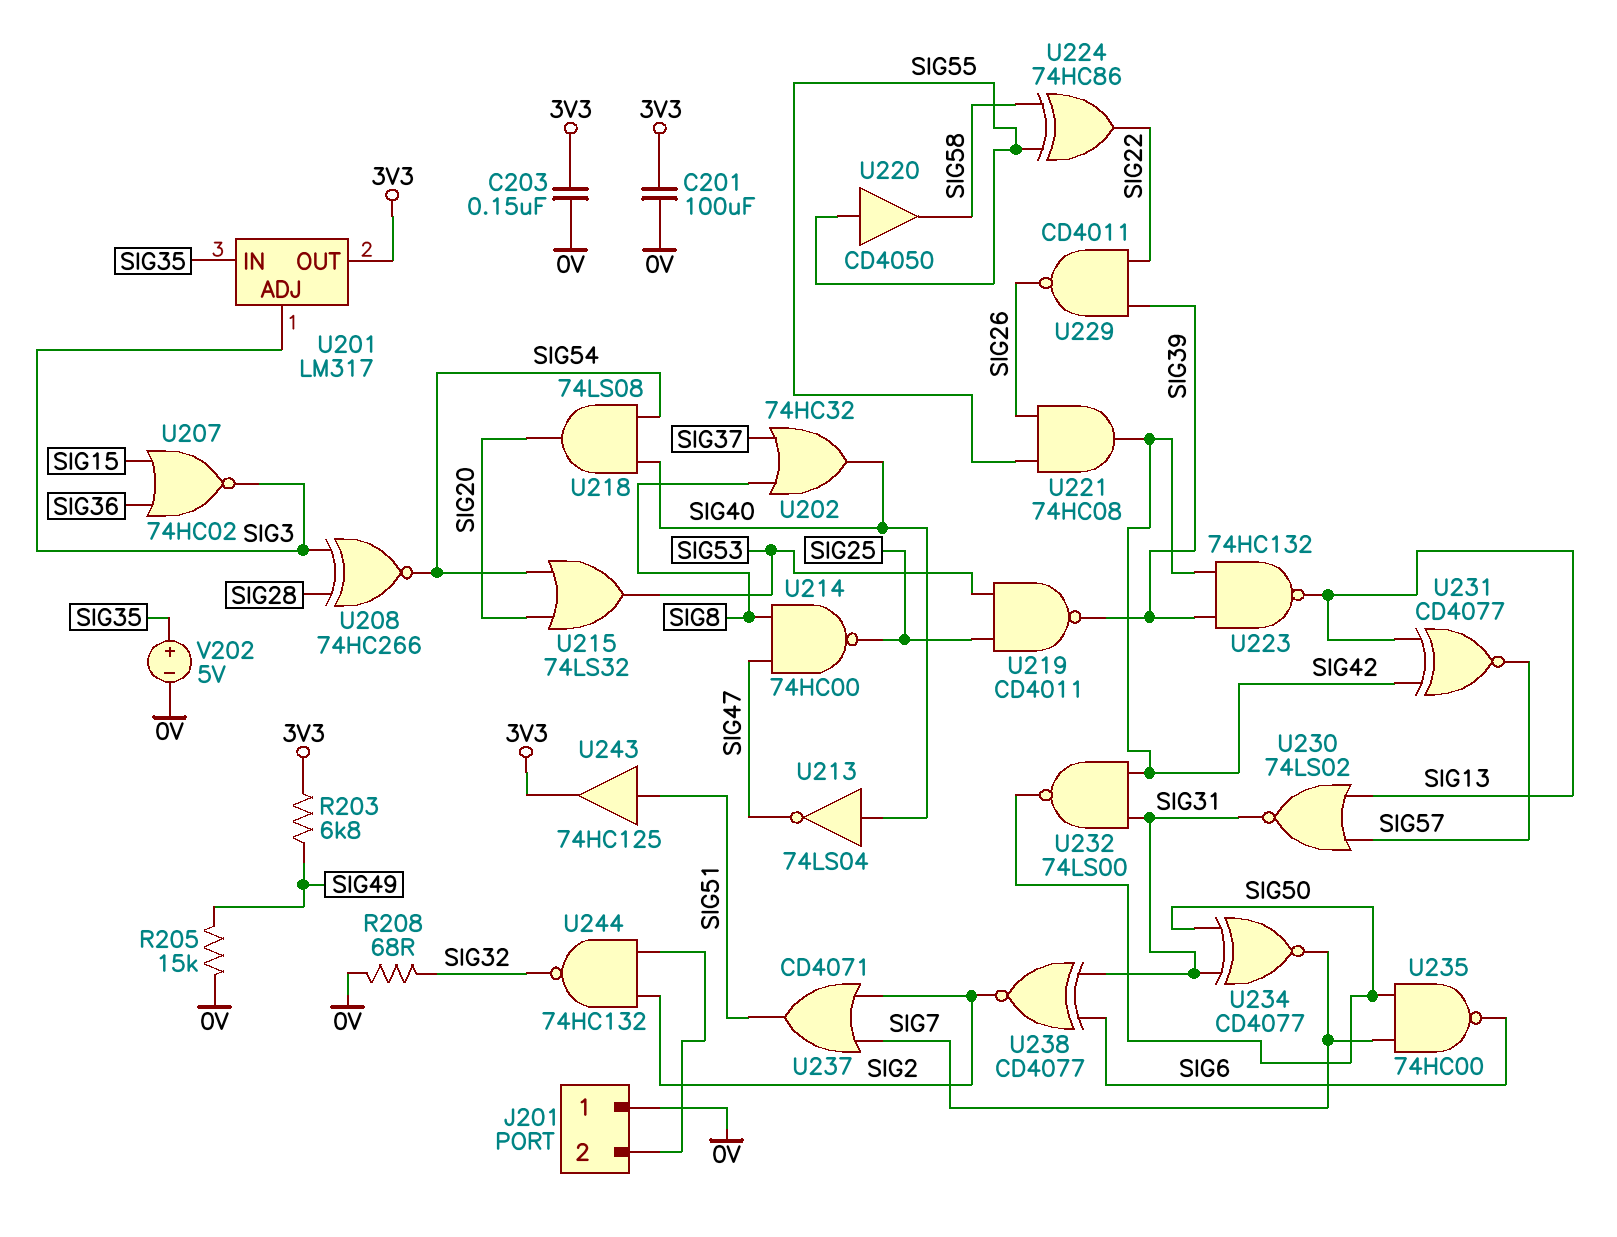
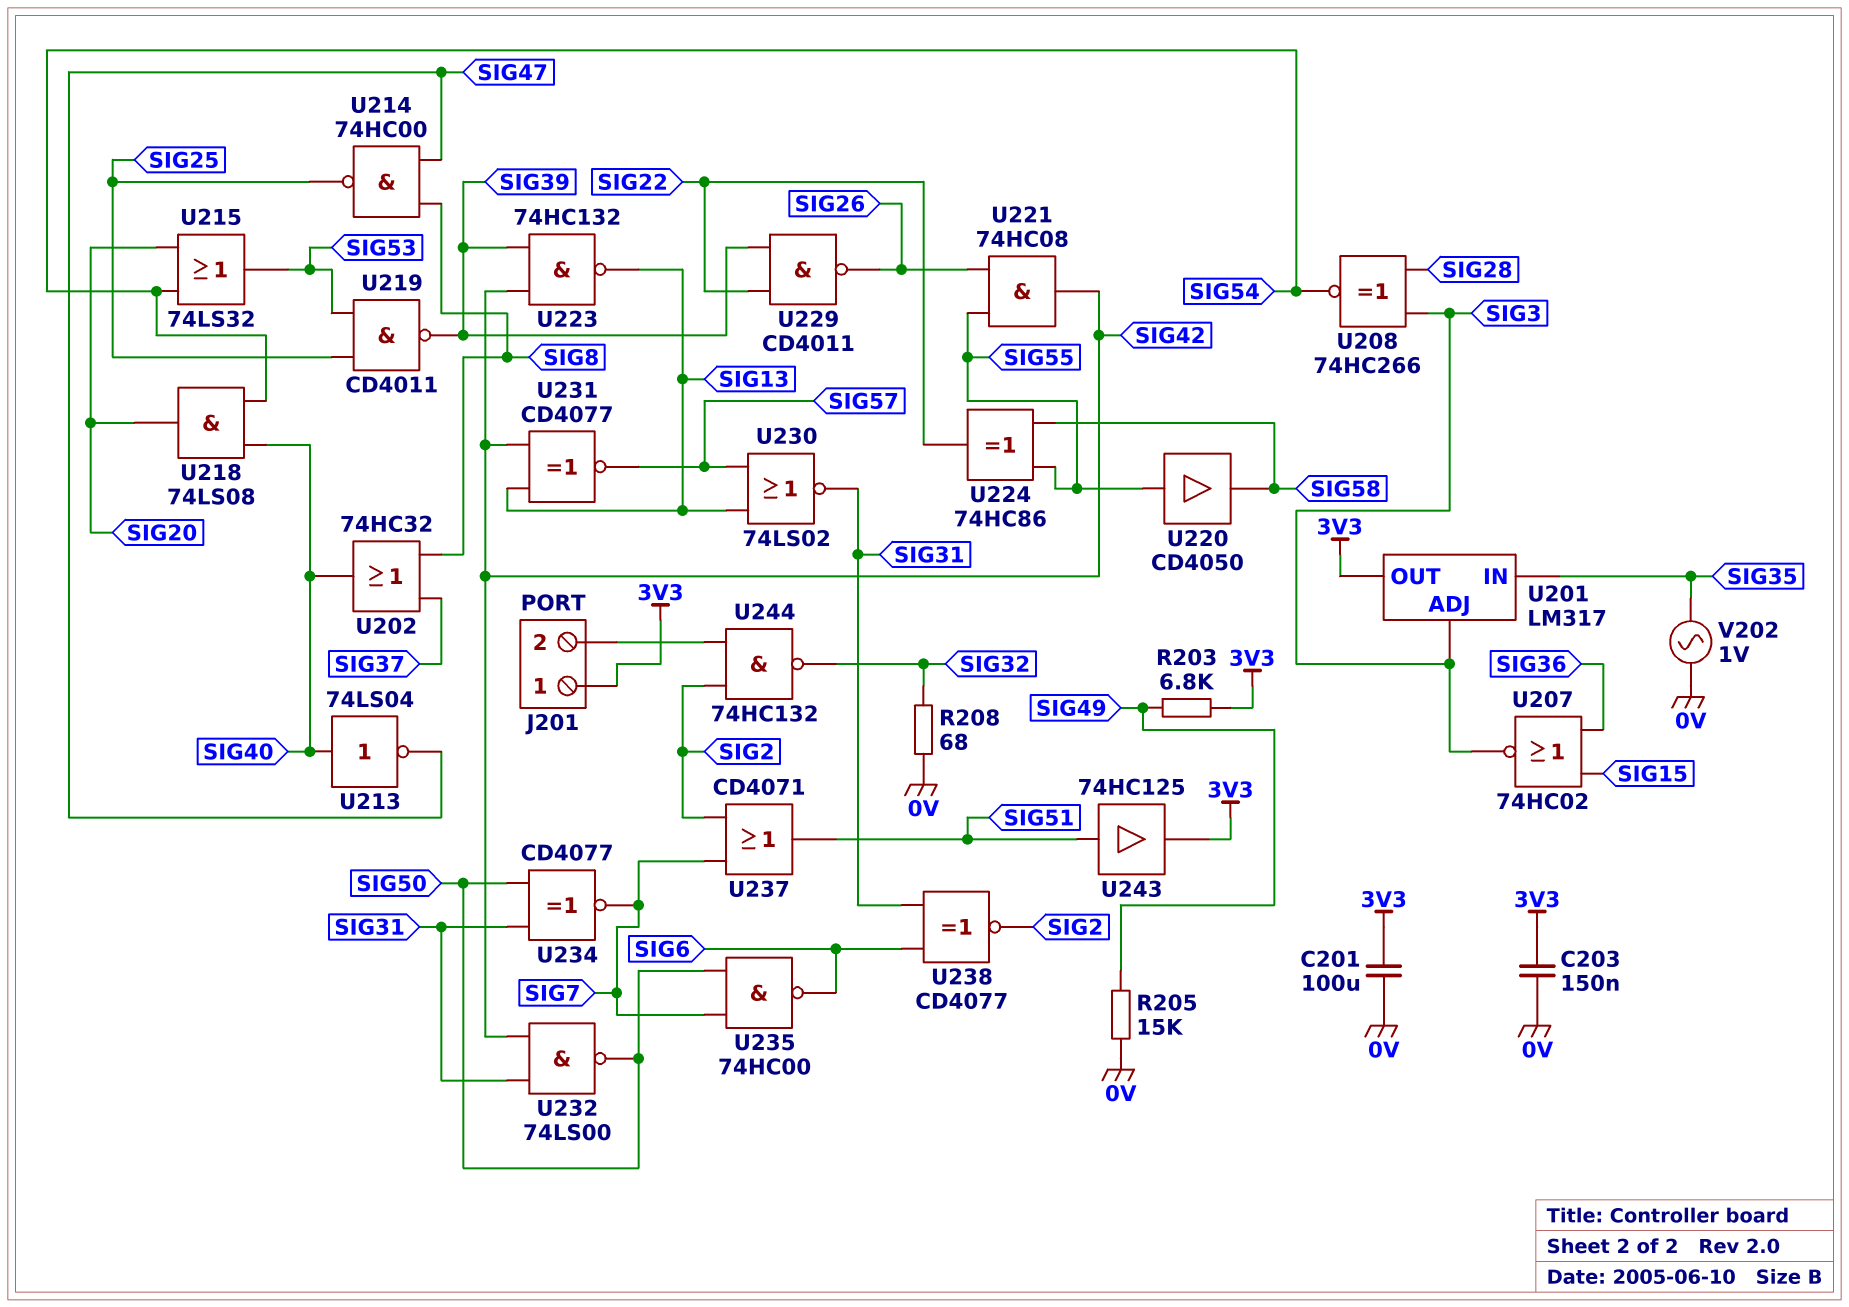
J201 pin 1: 0V -> 3V3
V202: 5V (plus SIG35, minus 0V) -> AC 1V (0V, SIG35)

